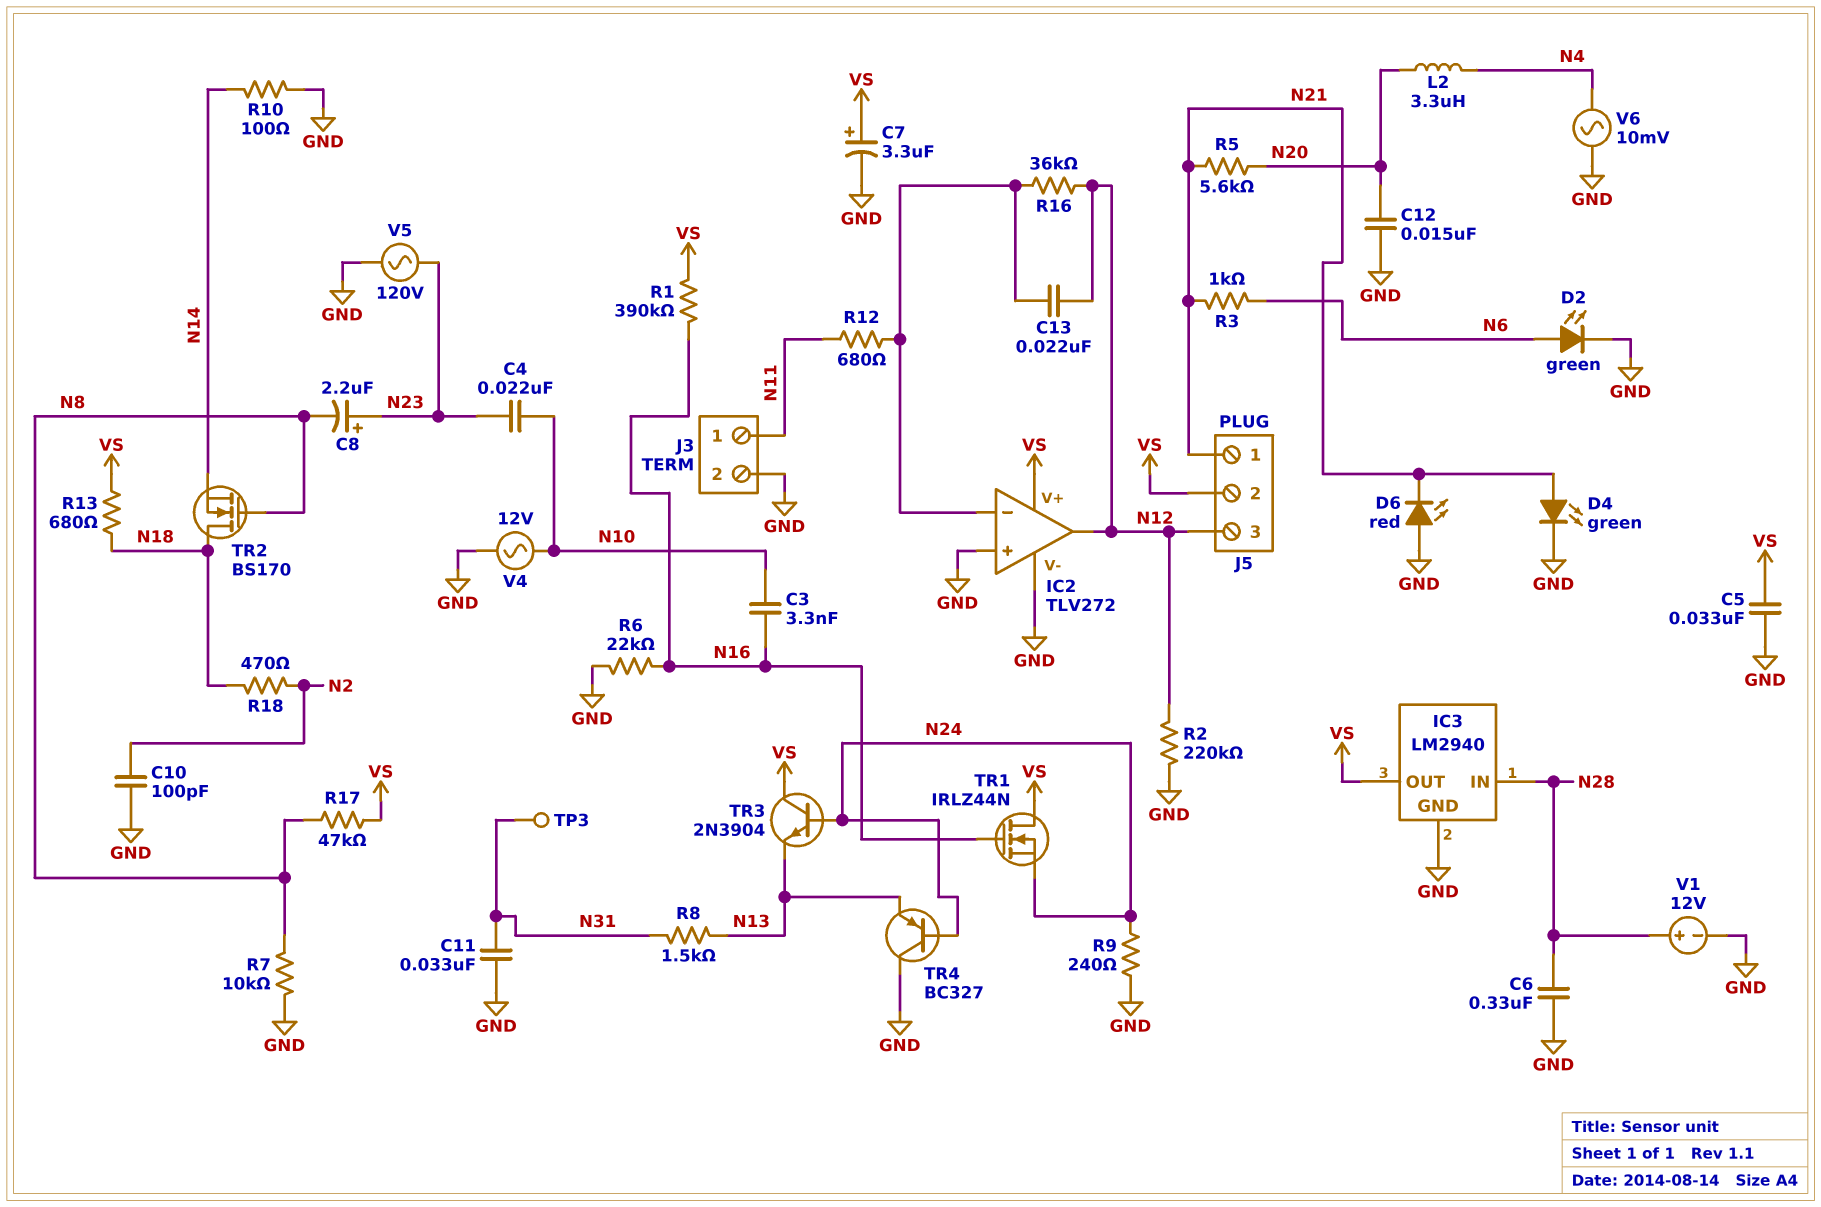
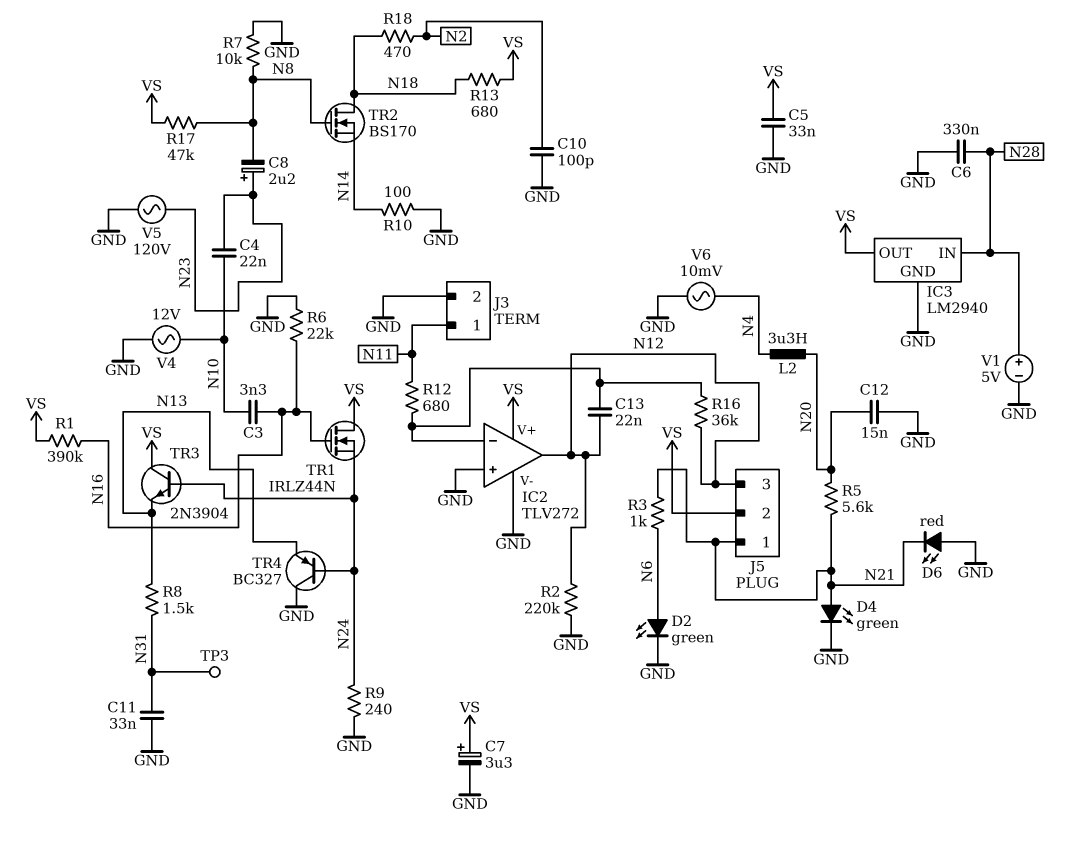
V1: 12V (plus N28, minus GND) -> 5V (plus N28, minus GND)

